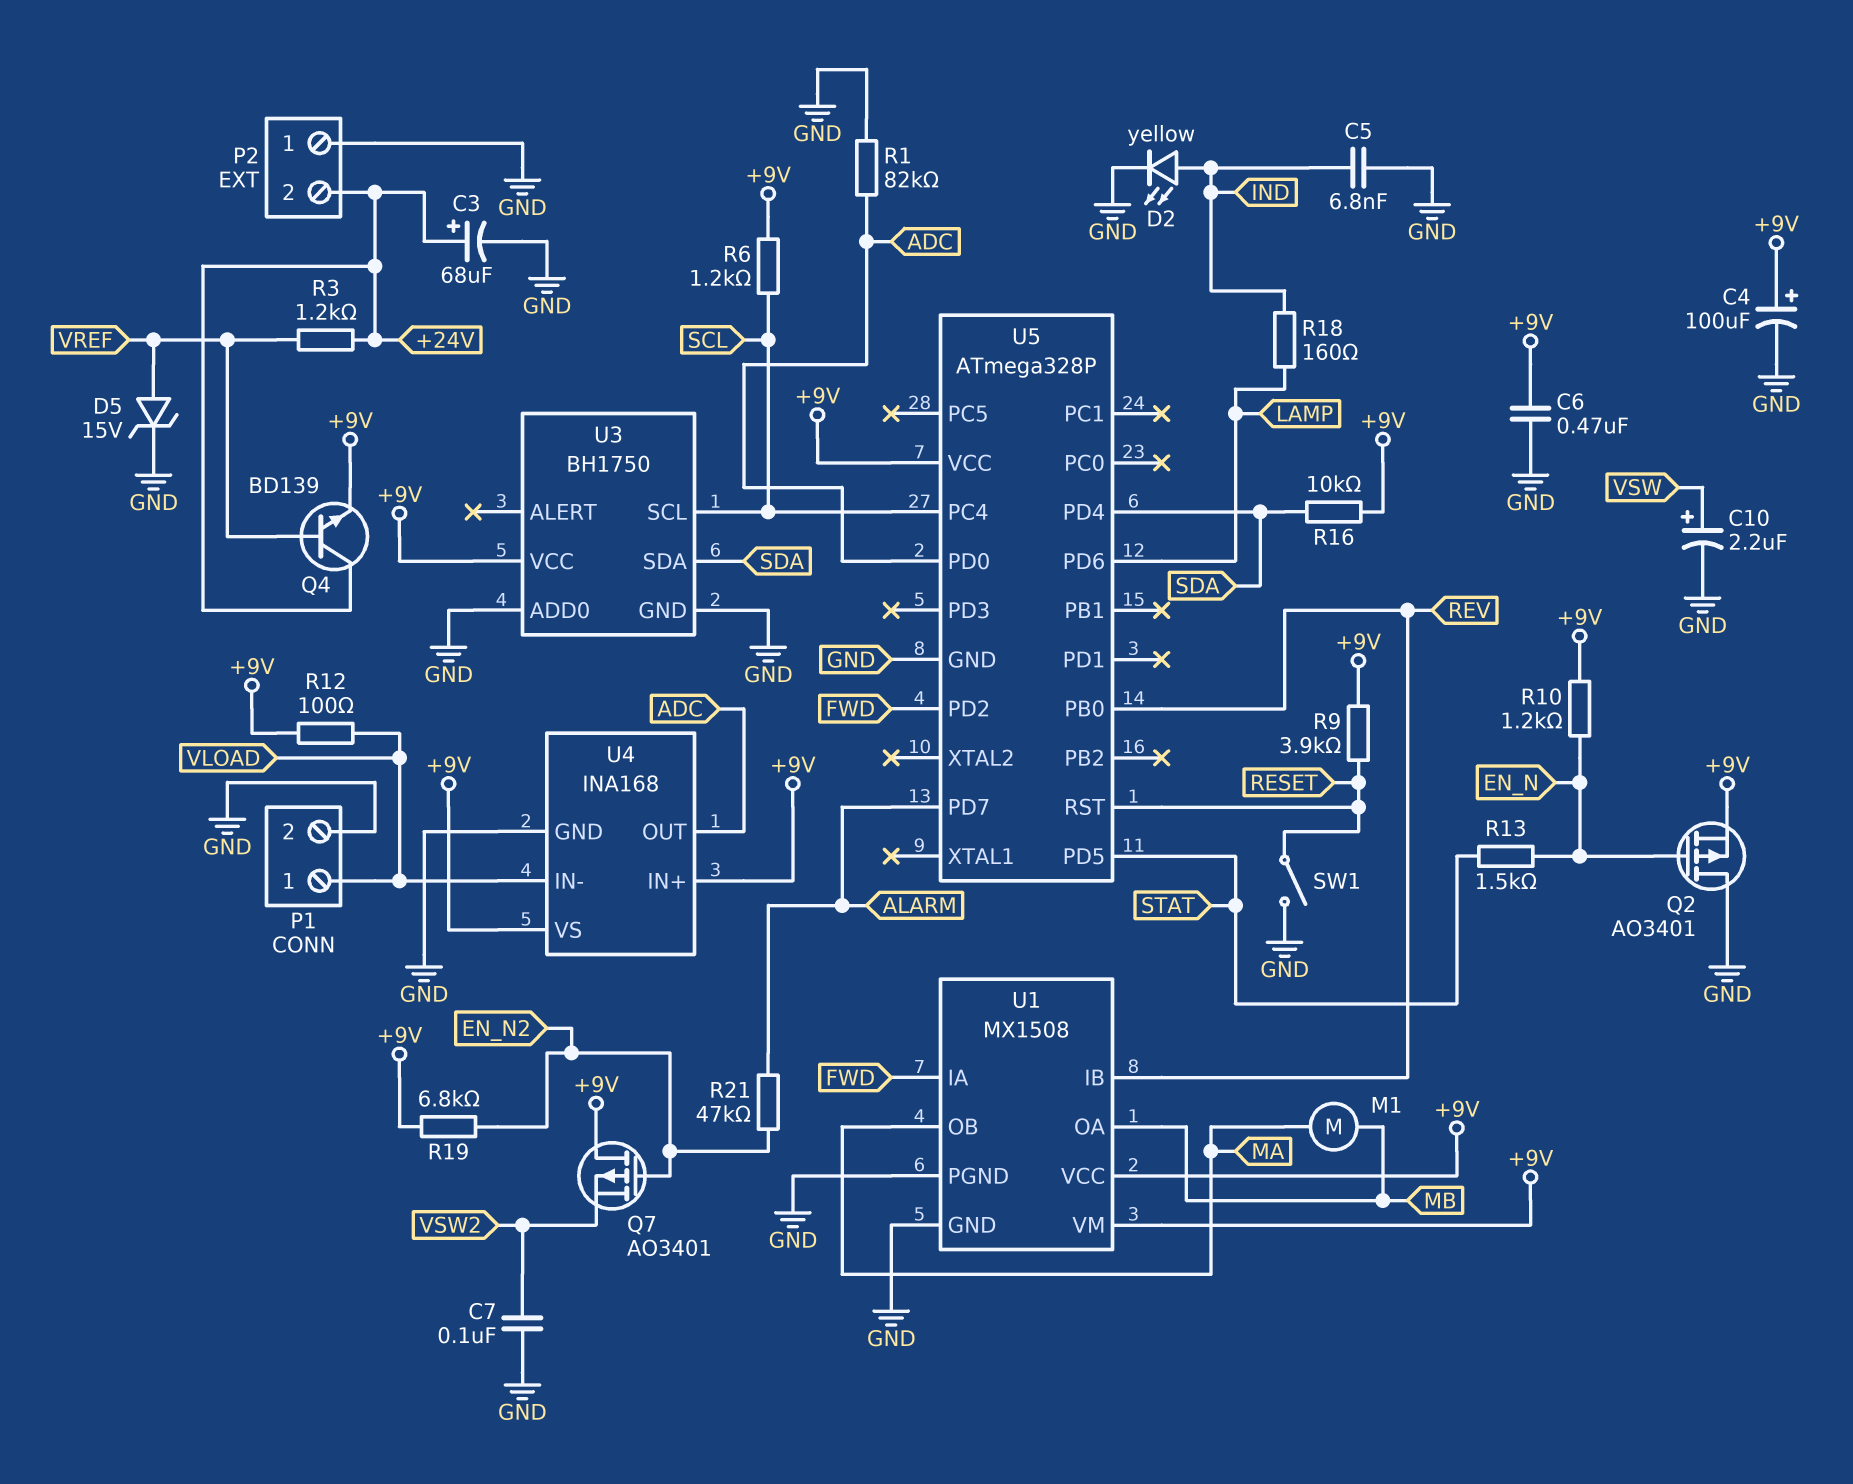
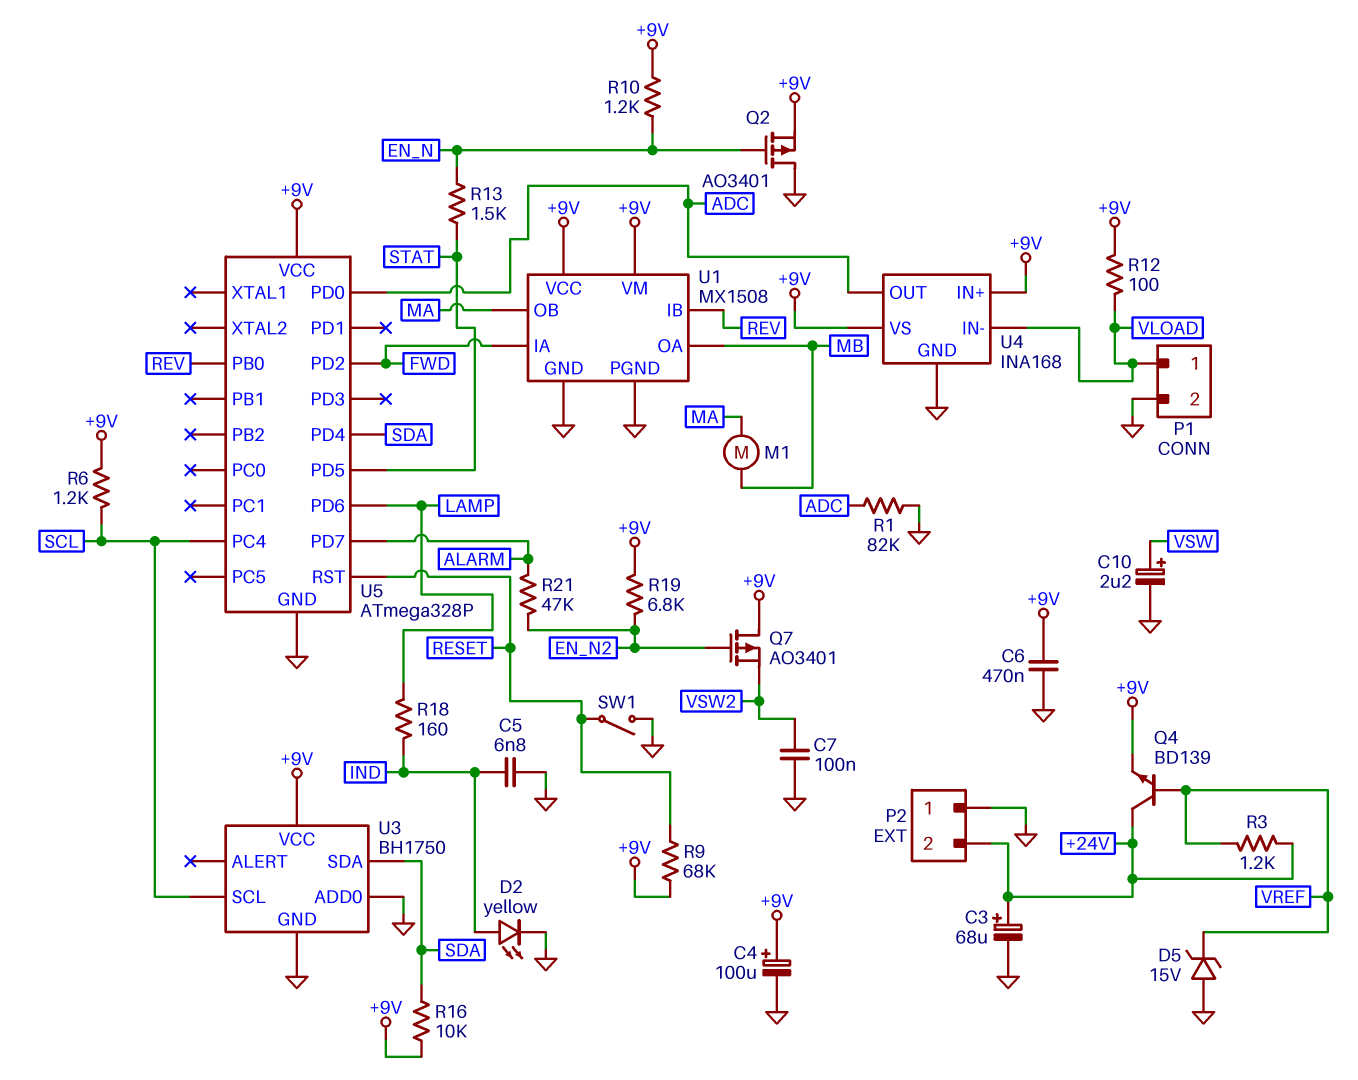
D5: zener 15V (A VREF, K GND) -> zener 15V (A GND, K VREF)
R9: 3.9k (+9V, RESET) -> 68k (+9V, RESET)

